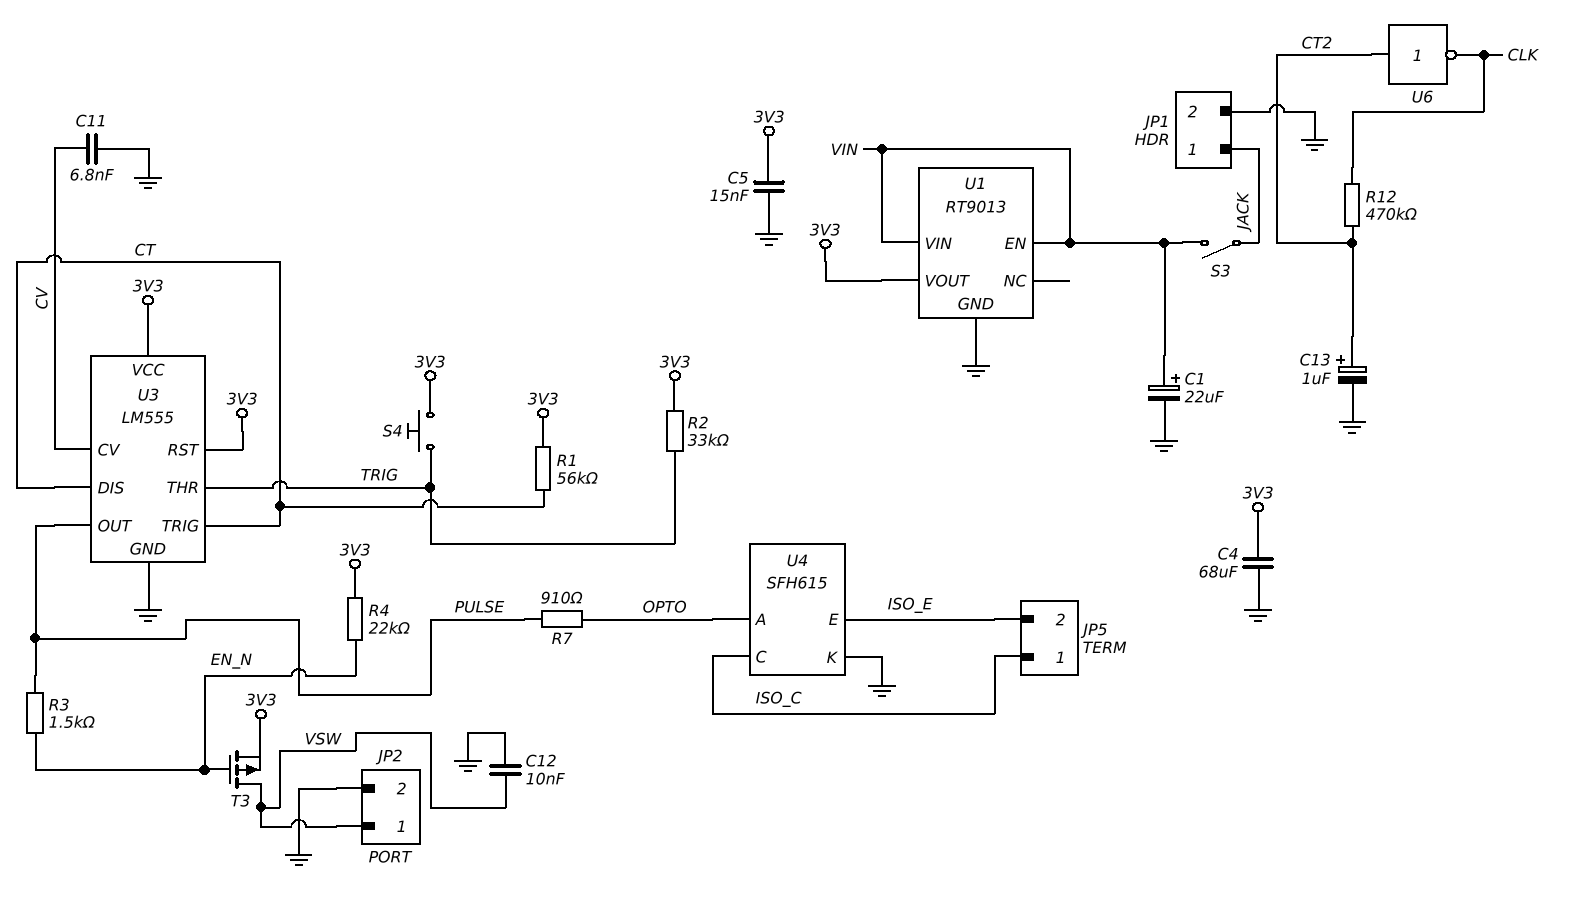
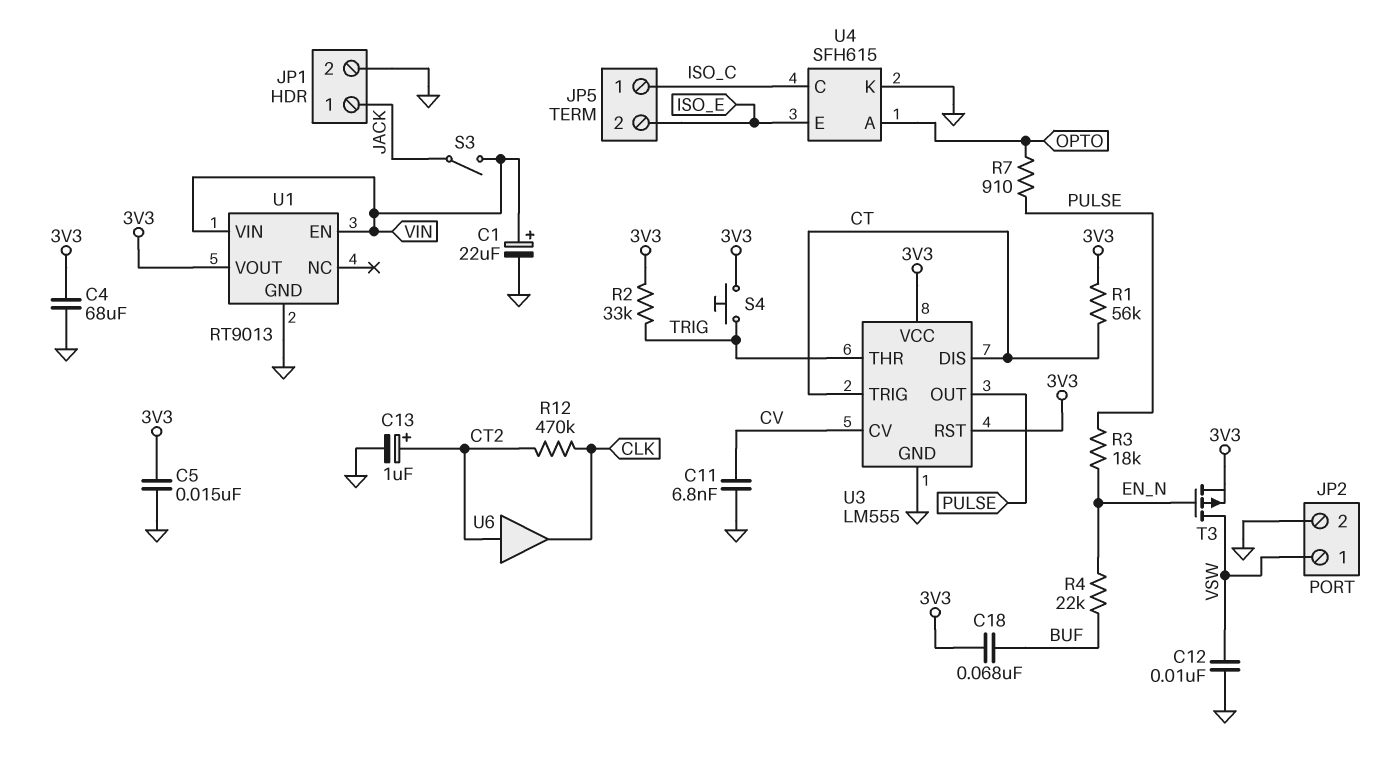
C18: none -> 68nF (3V3, BUF)
R3: 1.5k (EN_N, PULSE) -> 18k (EN_N, PULSE)
R4: 22k (3V3, EN_N) -> 22k (BUF, EN_N)
U6: NOT (in CT2, out CLK) -> buffer (in CT2, out CLK)

